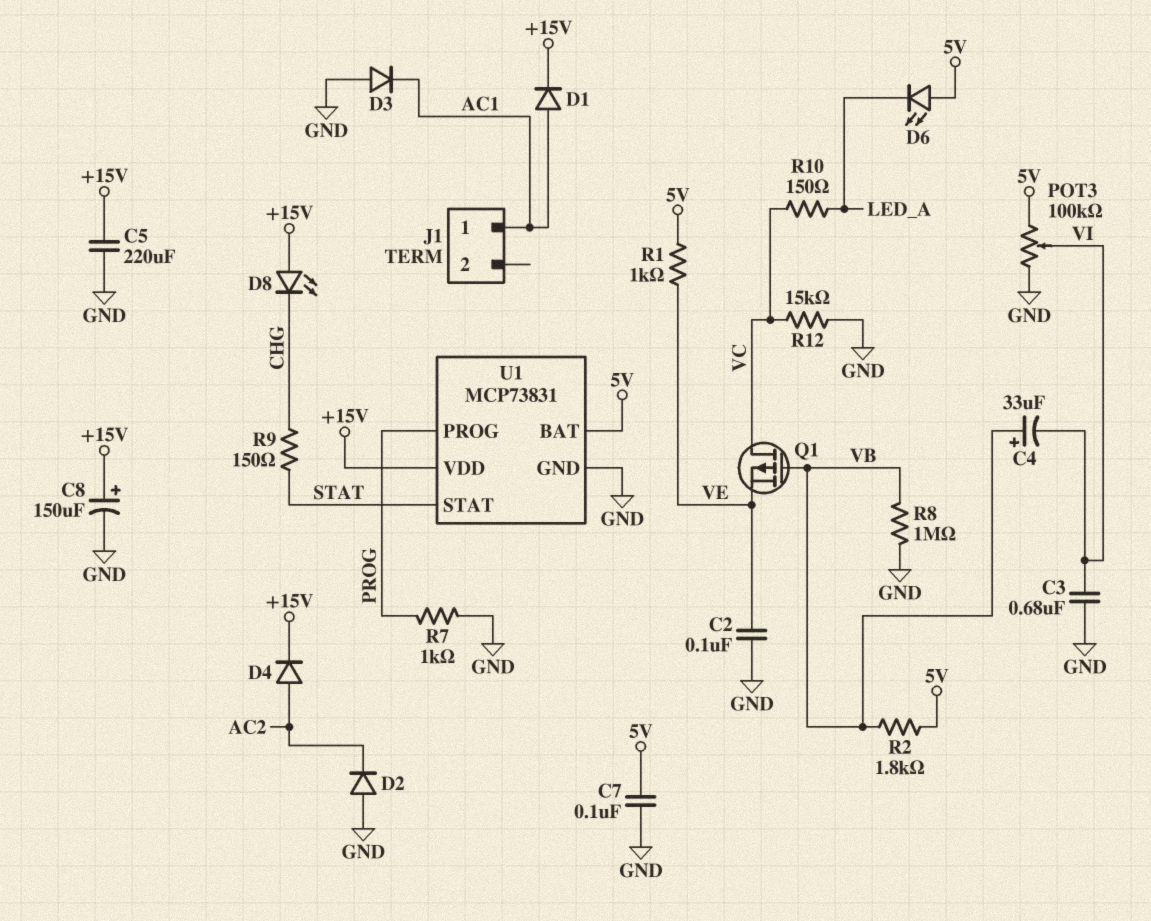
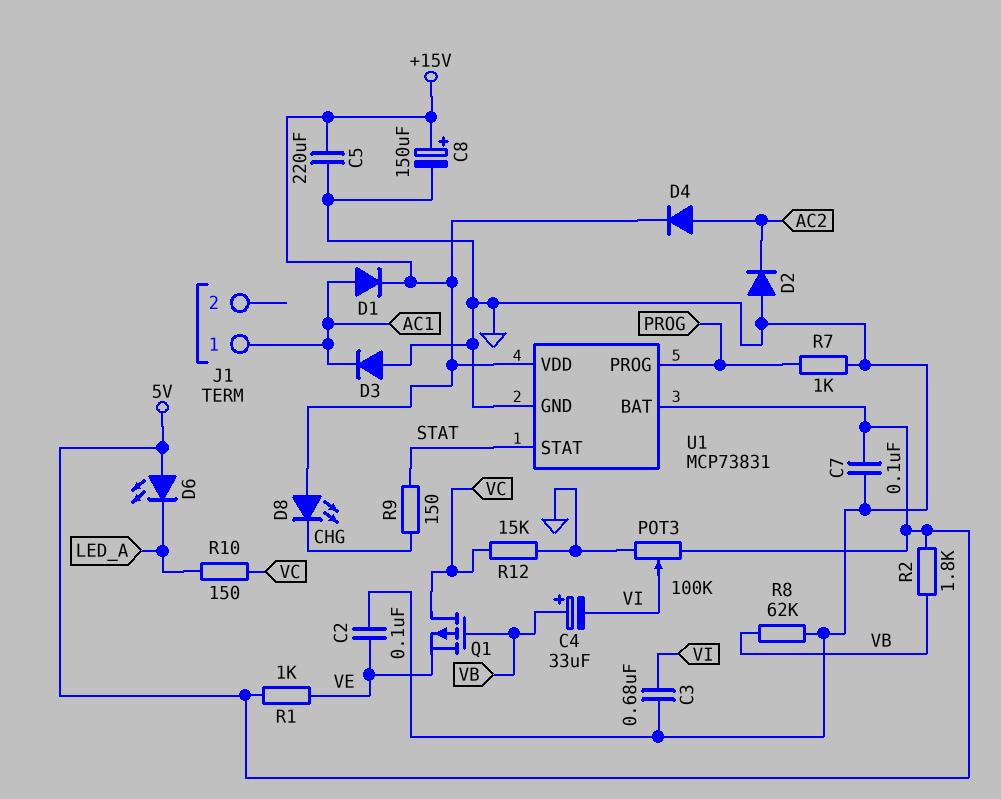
R8: 1M (GND, VB) -> 62k (GND, VB)

